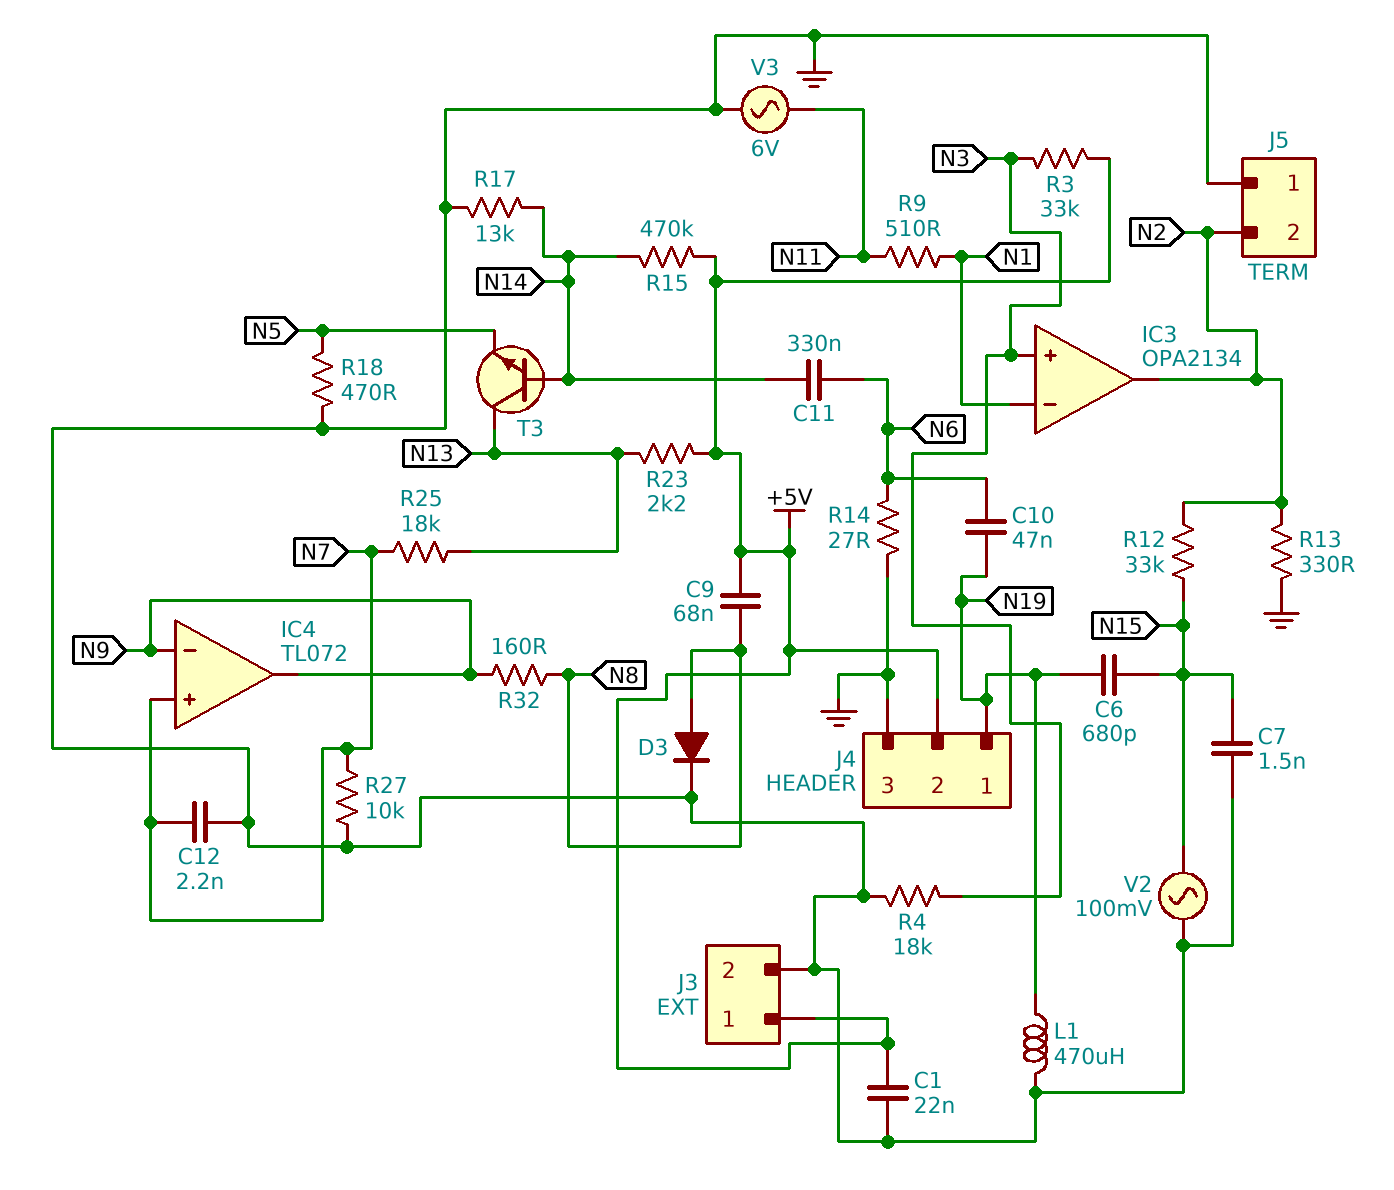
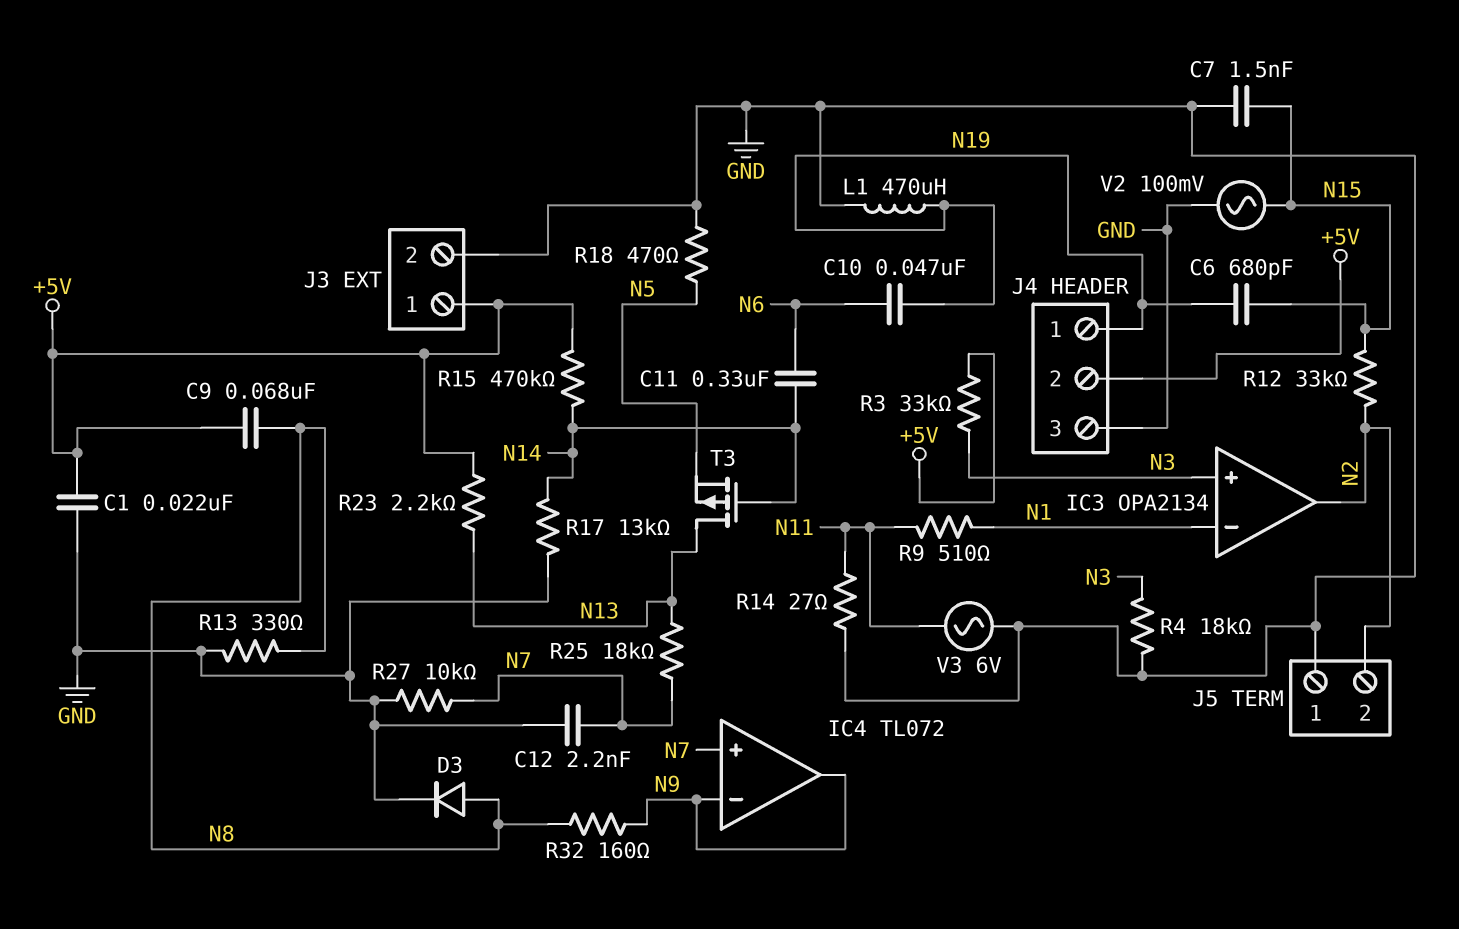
R13: 330 (GND, N2) -> 330 (GND, N8)
R14: 27 (GND, N6) -> 27 (GND, N11)
T3: NPN (B N14, C N13, E N5) -> PMOS (G N14, D N13, S N5)

